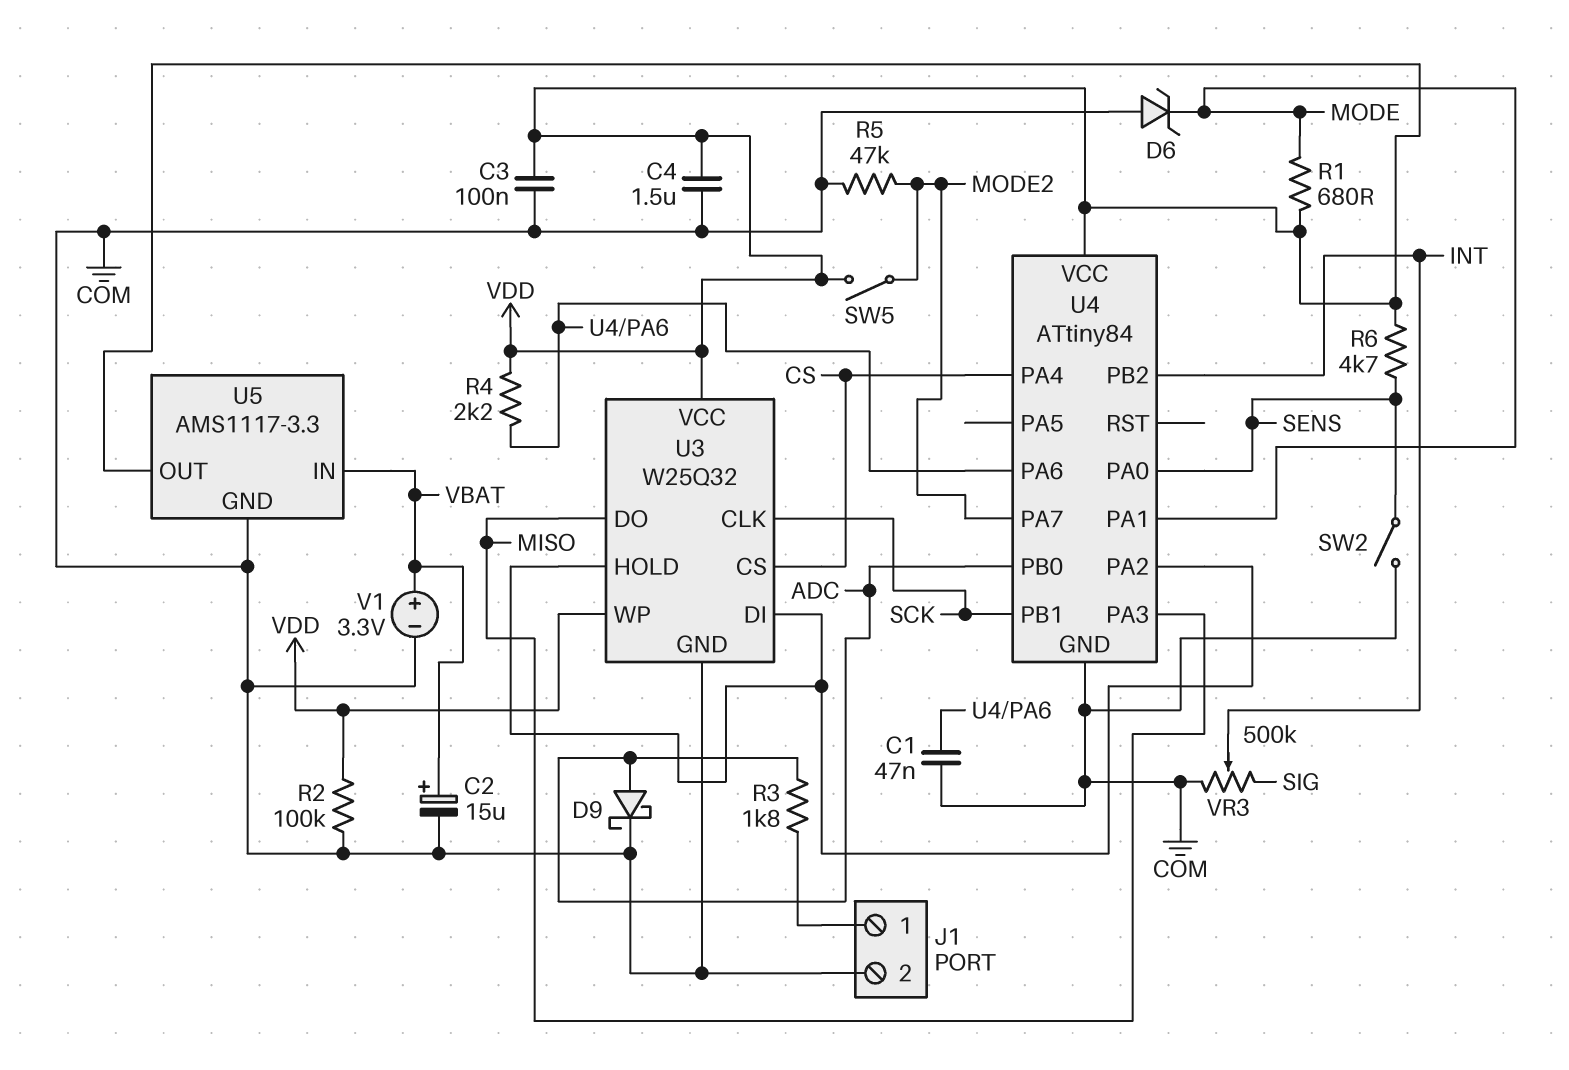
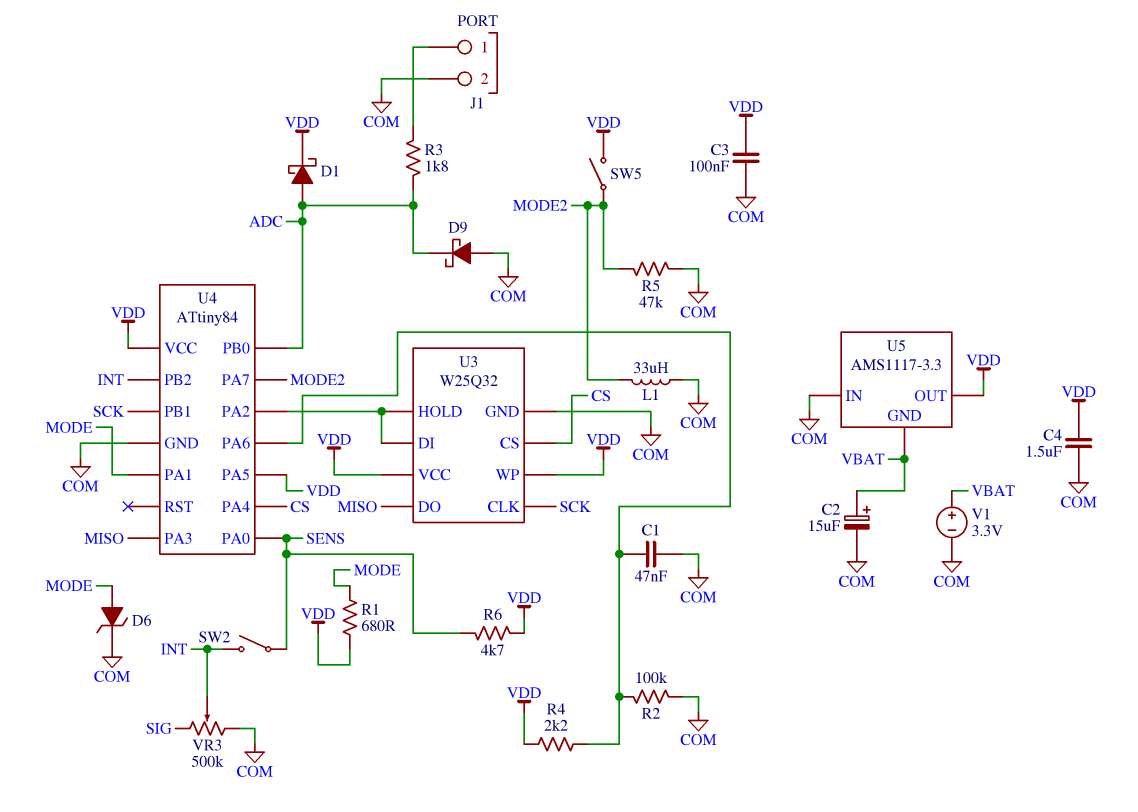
D1: none -> schottky (A ADC, K VDD)
D6: zener (A COM, K MODE) -> zener (A MODE, K COM)
D9: schottky (A ADC, K COM) -> schottky (A COM, K ADC)
L1: none -> 33uH (COM, MODE2)
R2: 100k (COM, VDD) -> 100k (COM, U4/PA6)
SW2: switch (COM, SENS) -> switch (INT, SENS)
U4 pin PA5: none -> VDD
U5 pin GND: COM -> VBAT
U5 pin IN: VBAT -> COM

